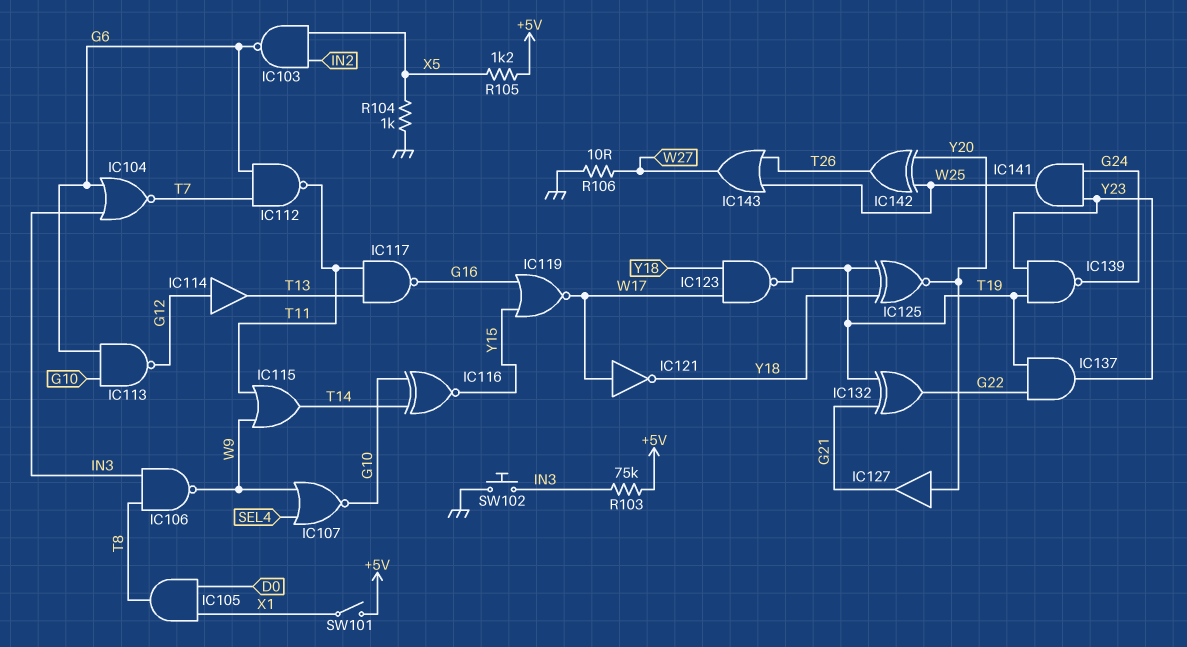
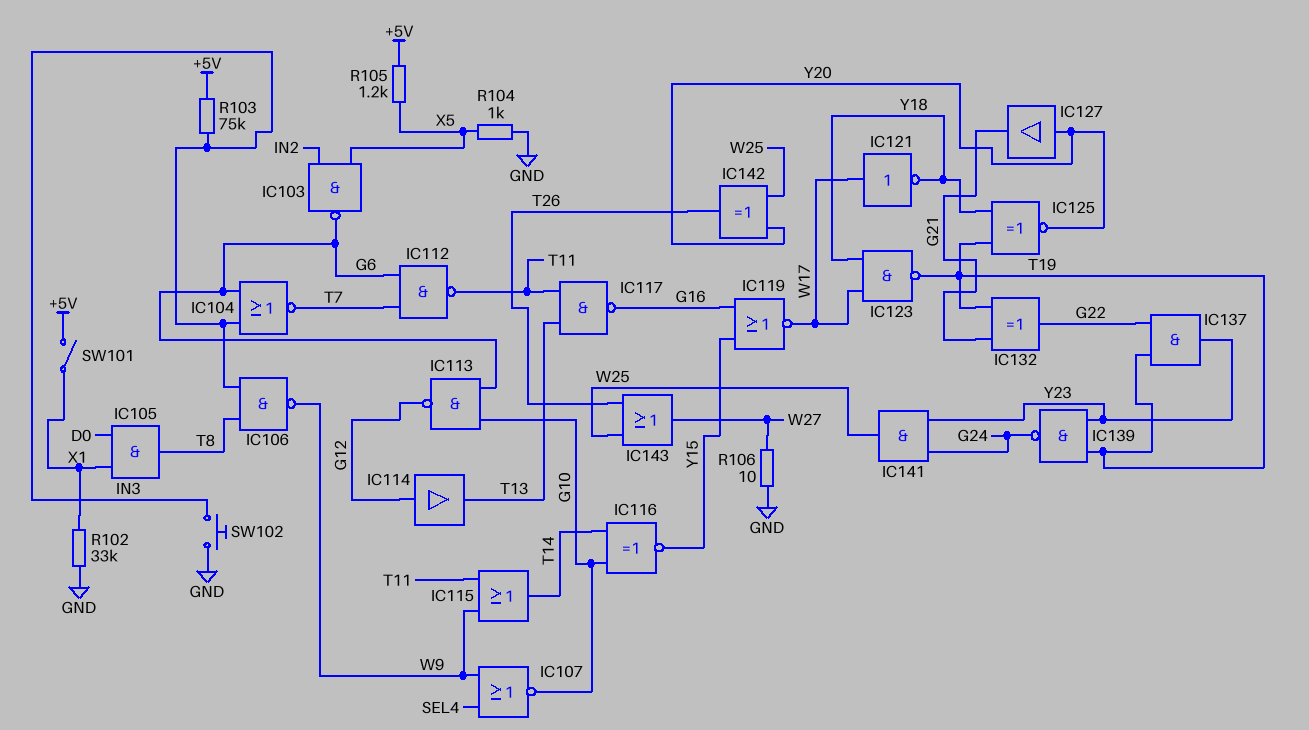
R102: none -> 33k (GND, X1)

